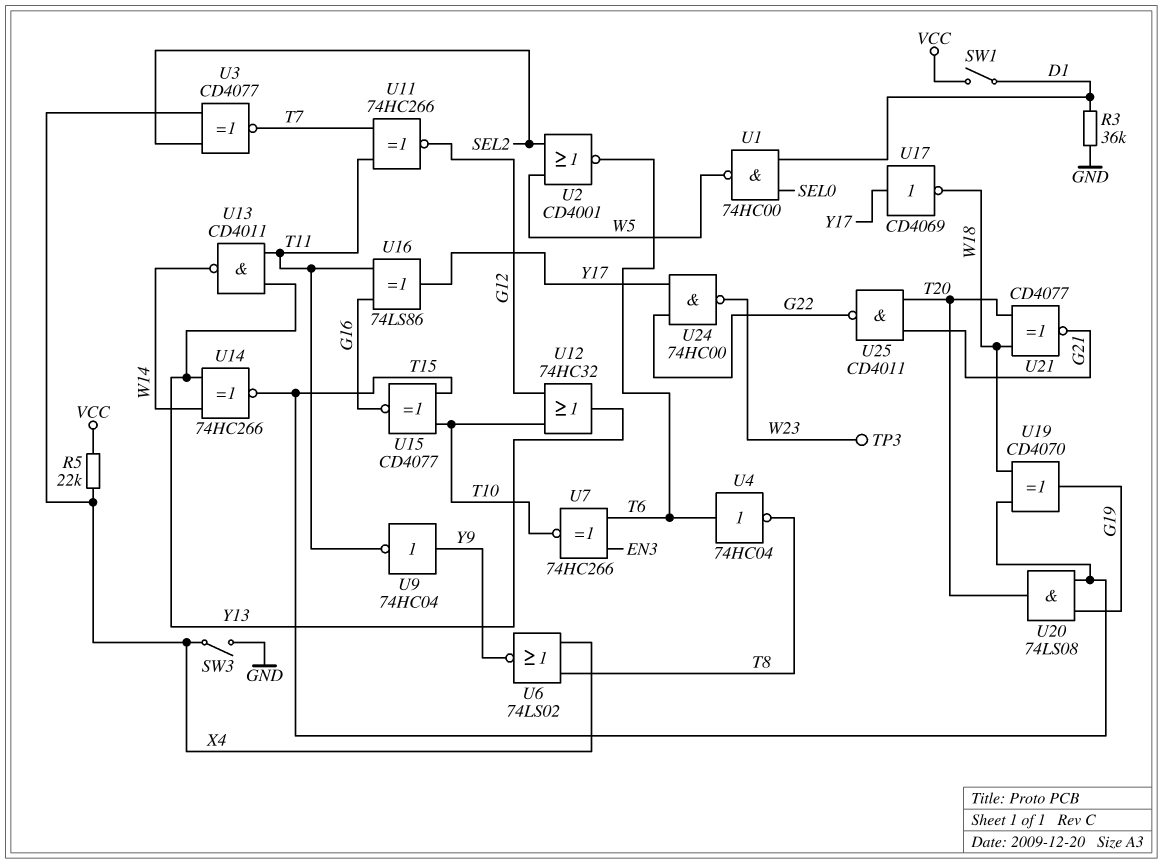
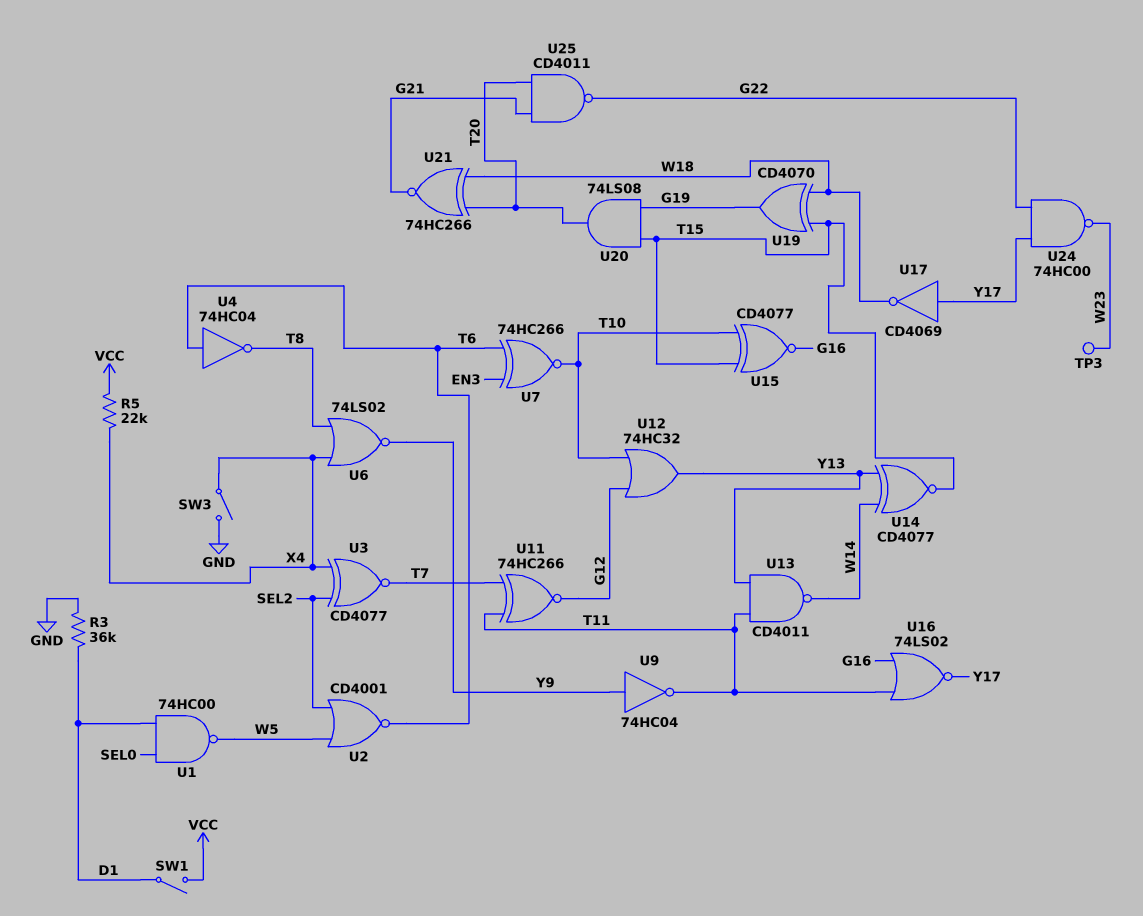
U14: XNOR 74HC266 (in W14, in Y13, out T15) -> XNOR CD4077 (in W14, in Y13, out T15)
U16: XOR 74LS86 (in G16, in T11, out Y17) -> NOR 74LS02 (in G16, in T11, out Y17)
U21: XNOR CD4077 (in T20, in W18, out G21) -> XNOR 74HC266 (in T20, in W18, out G21)

